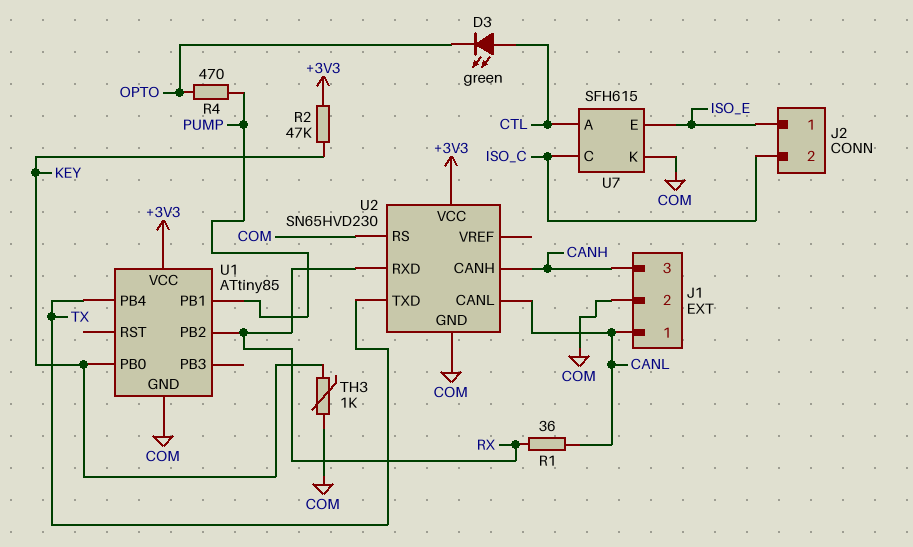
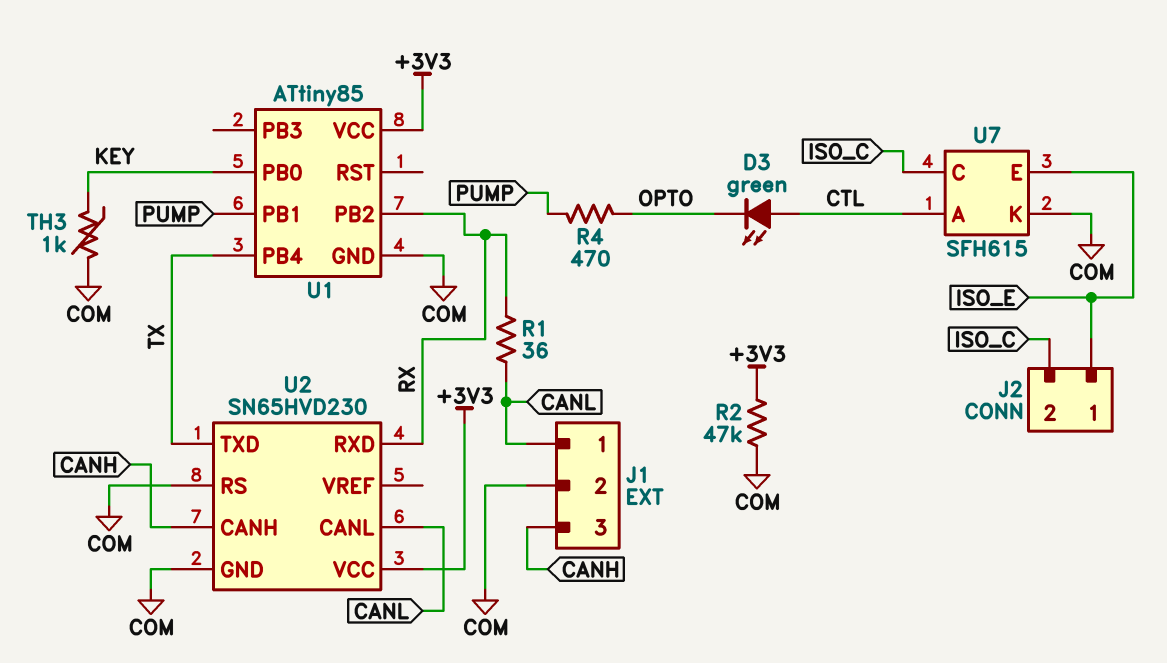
R2: 47k (+3V3, KEY) -> 47k (+3V3, COM)

